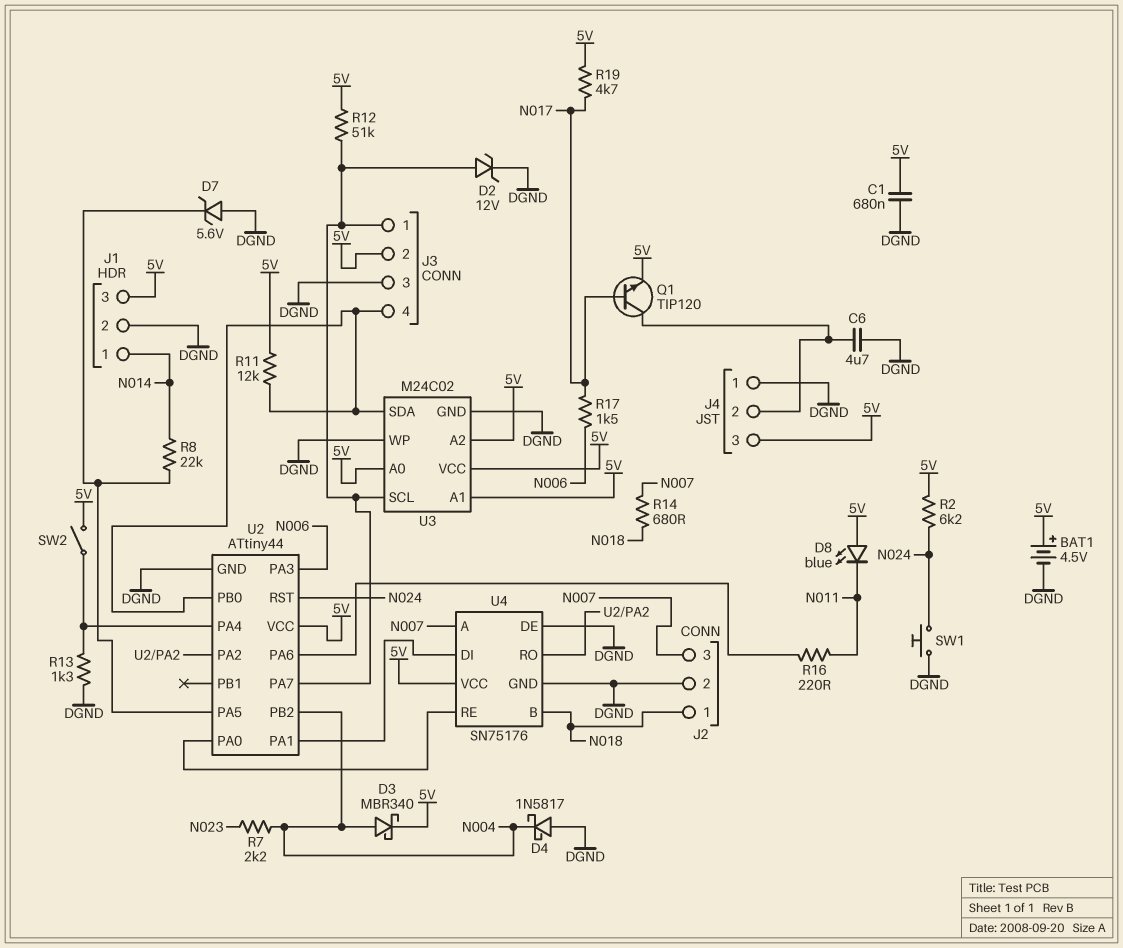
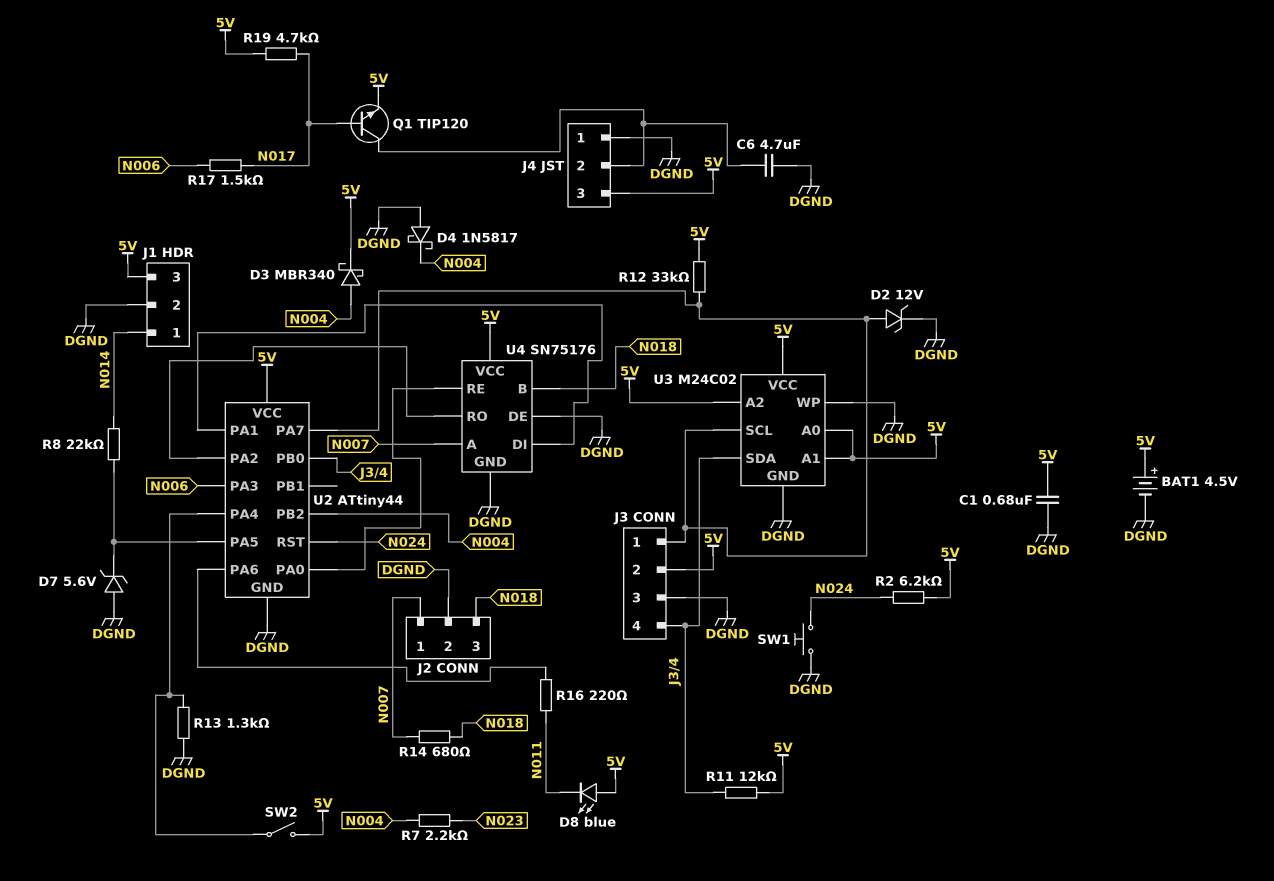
J2 pin 1: N018 -> N007
J2 pin 3: N007 -> N018
R12: 51k (5V, J3/1) -> 33k (5V, J3/1)

